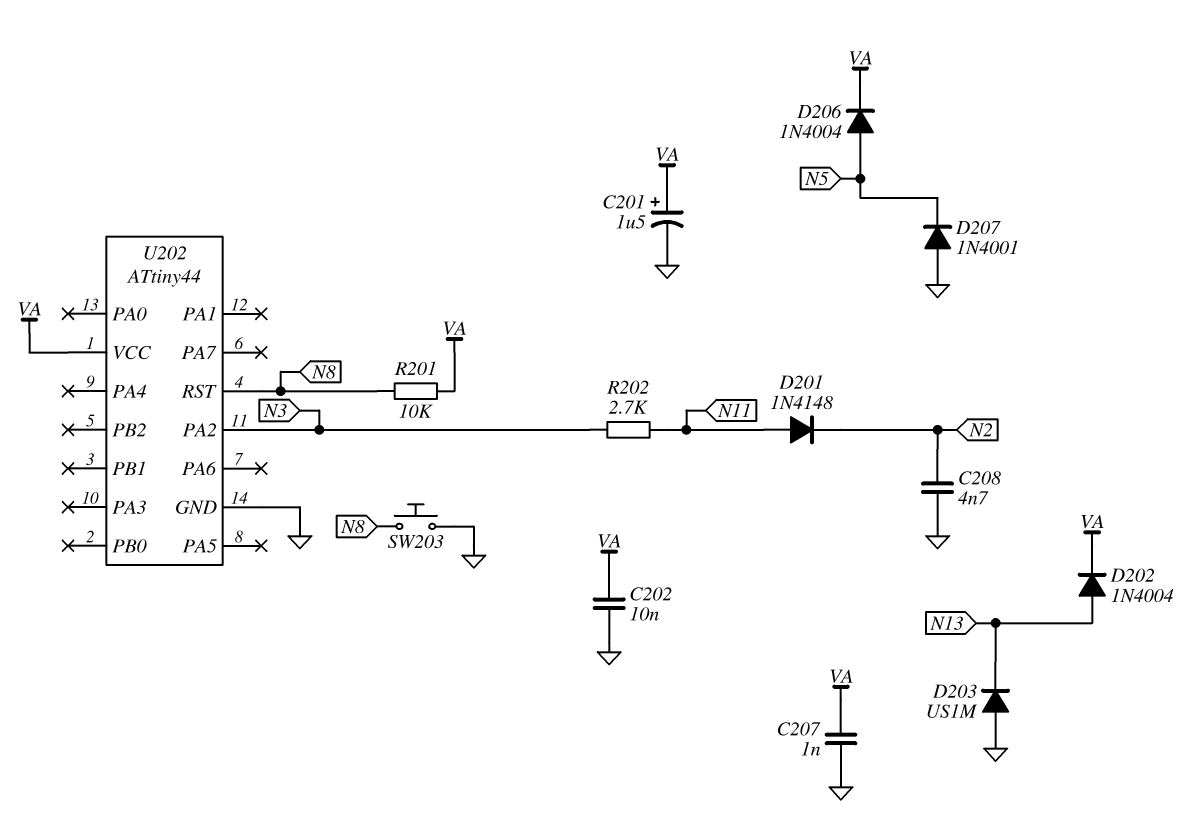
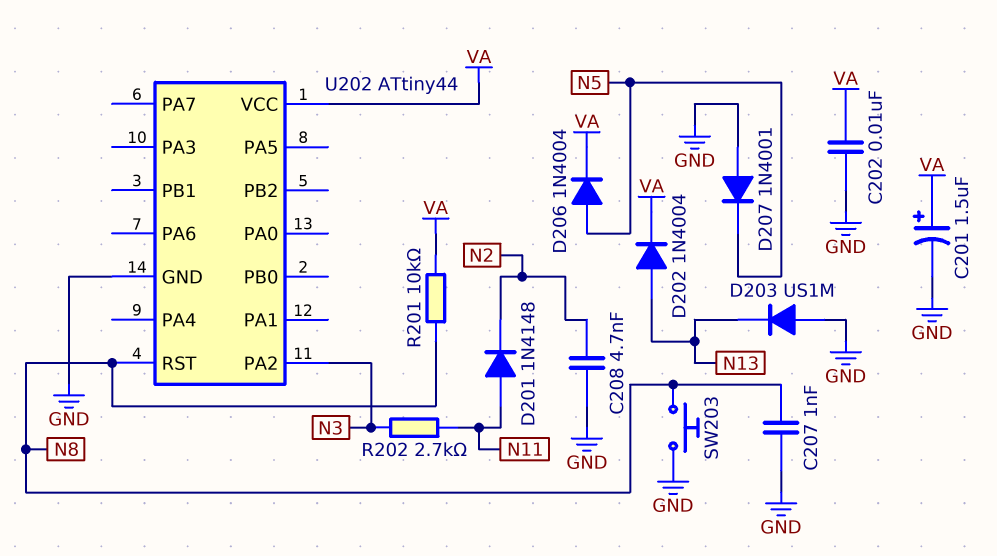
C207: 1nF (GND, VA) -> 1nF (GND, N8)

